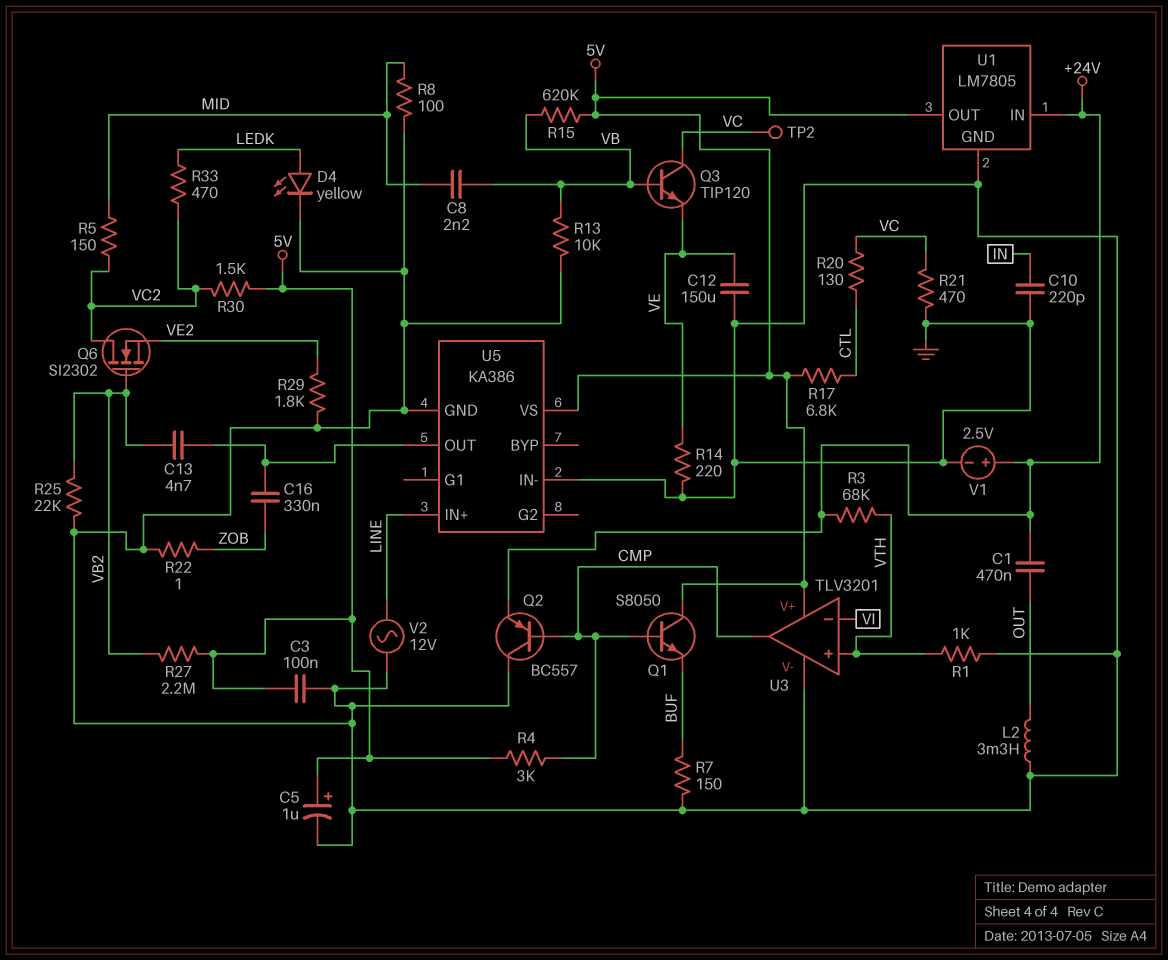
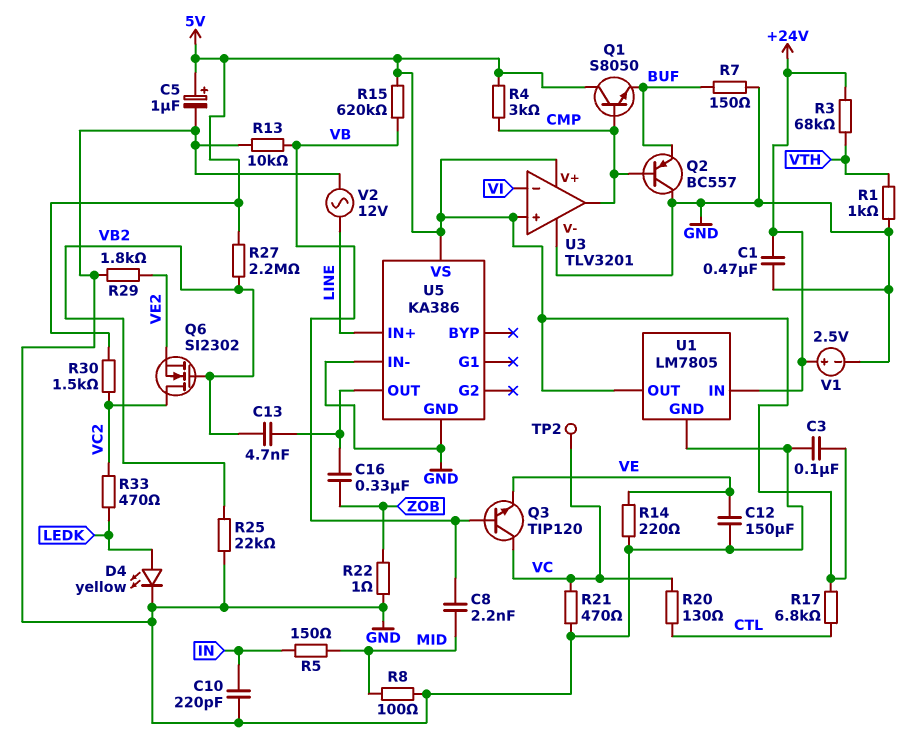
C1: 470nF (+24V, OUT) -> 470nF (+24V, GND)
L2: 3.3mH (GND, OUT) -> none
Q2: PNP BC557 (B CMP, C GND, E +24V) -> PNP BC557 (B CMP, C GND, E BUF)
R5: 150 (MID, VC2) -> 150 (IN, MID)
U3 pin in+: VTH -> 5V

